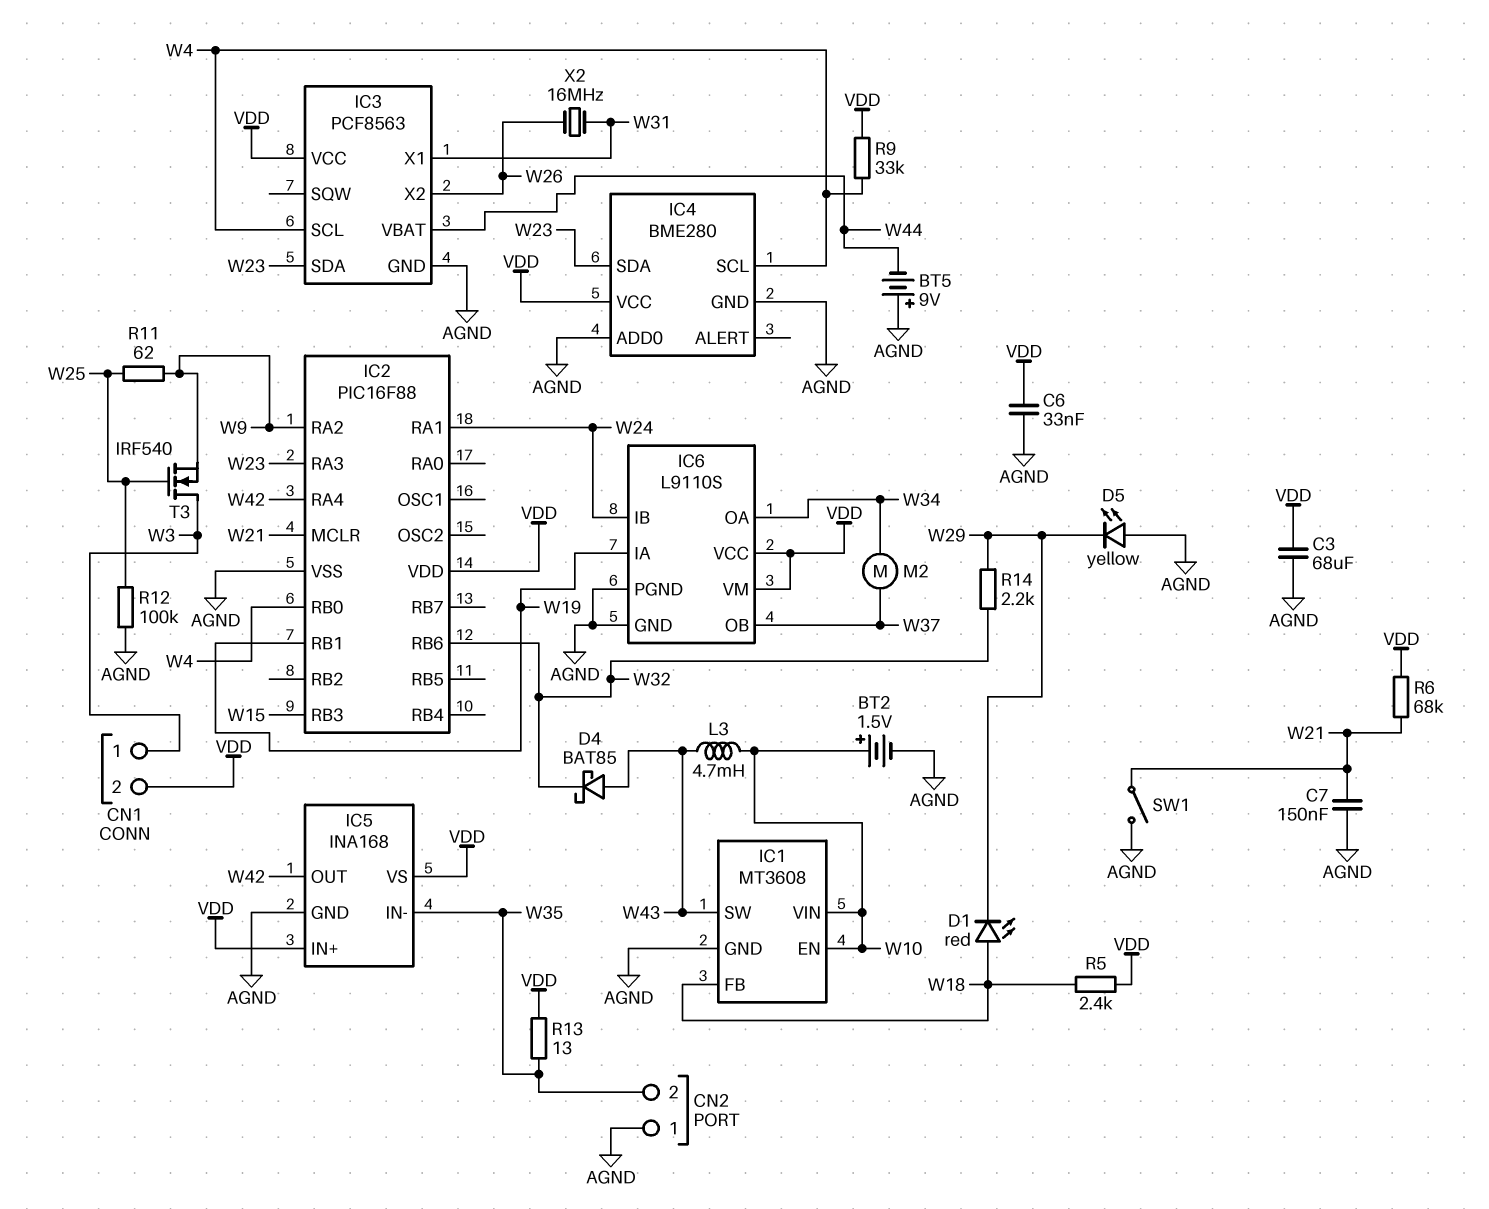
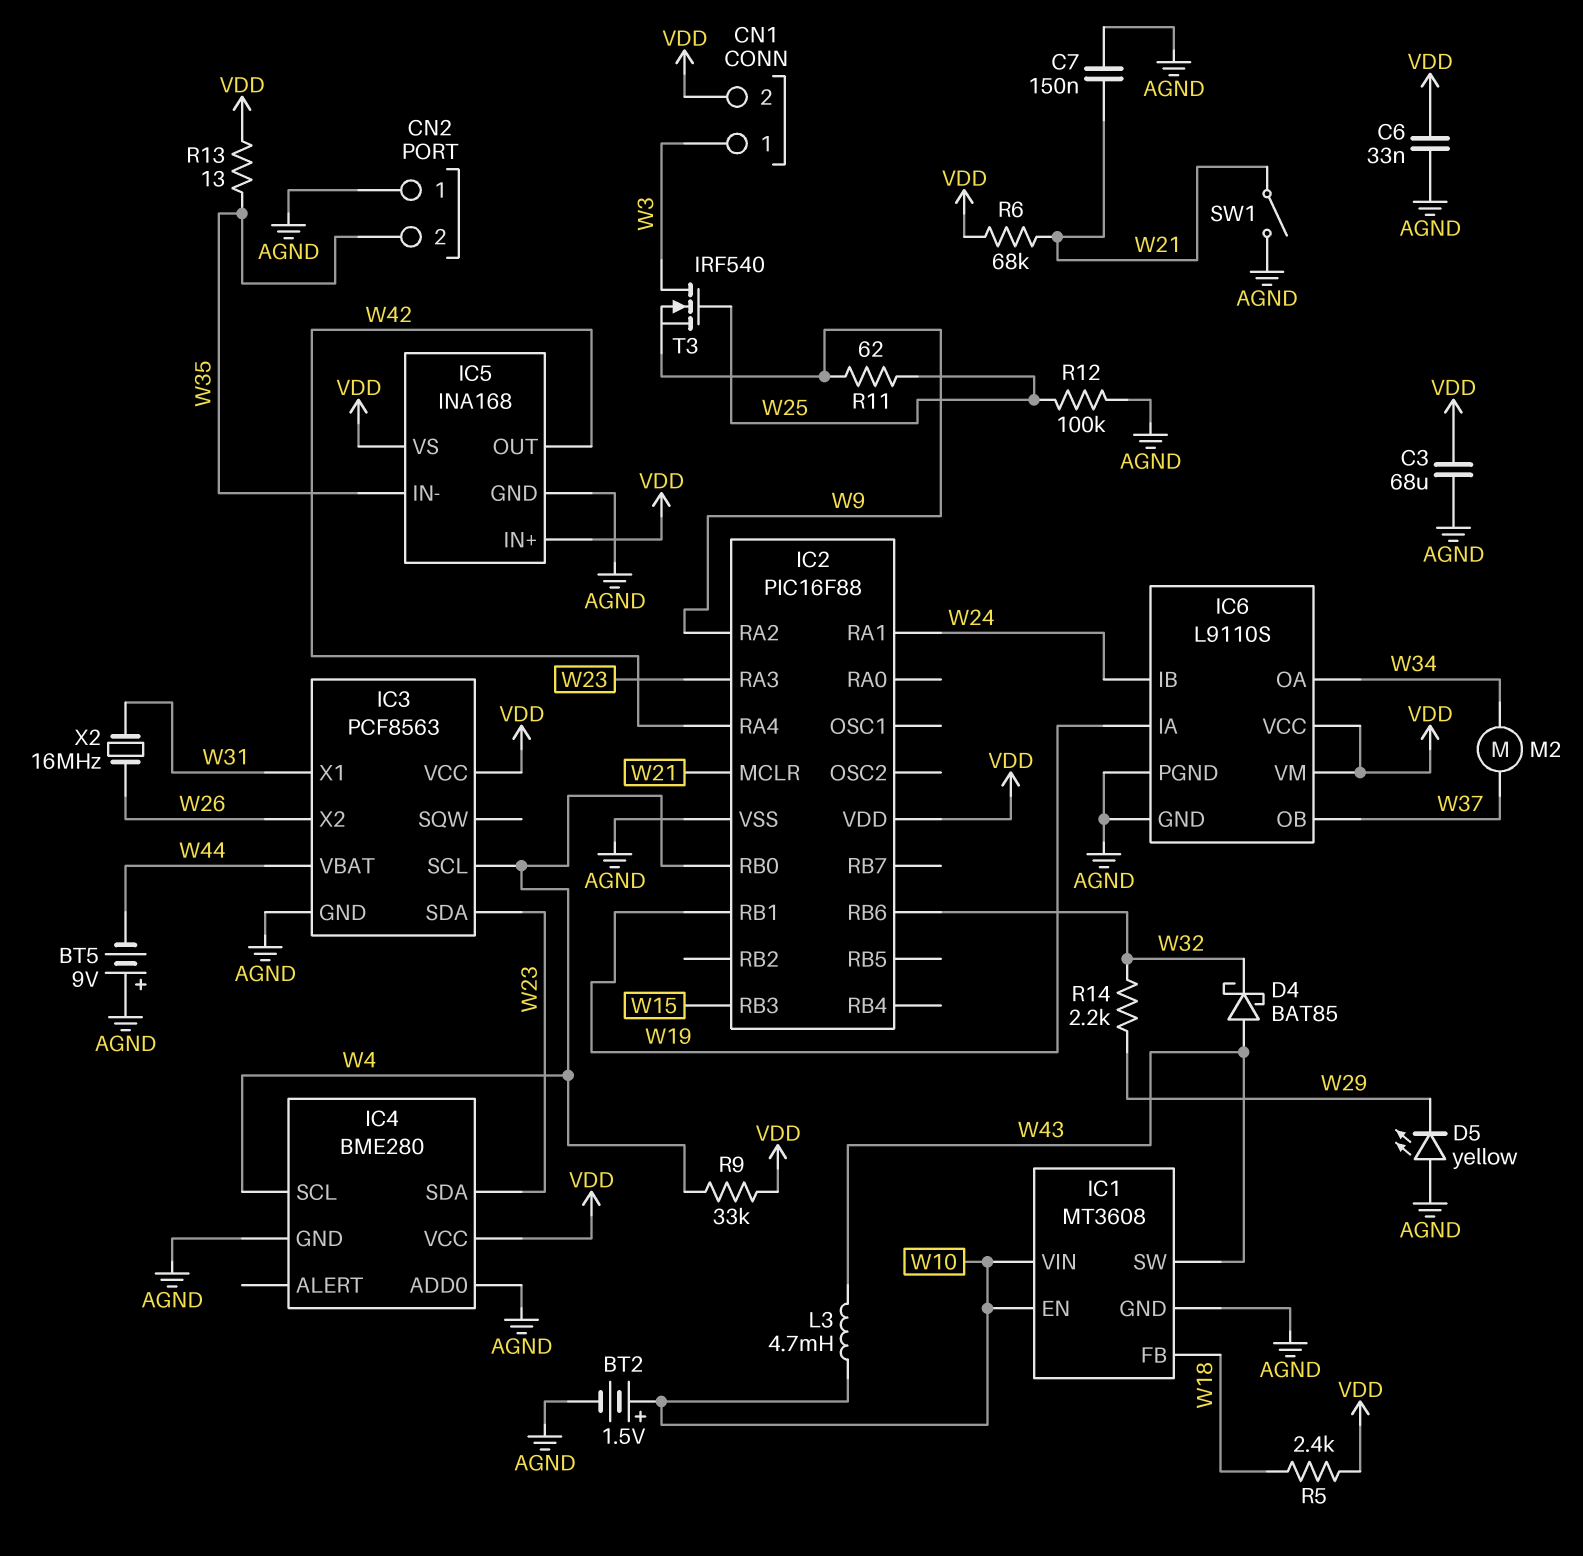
D1: LED red (A W18, K W29) -> none

